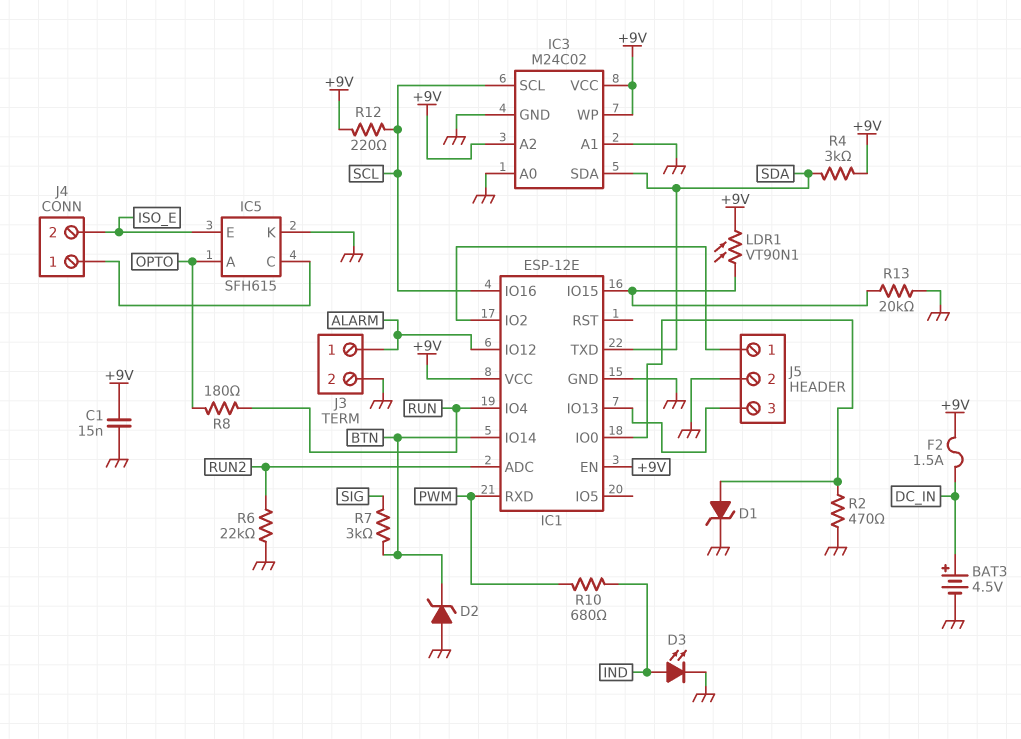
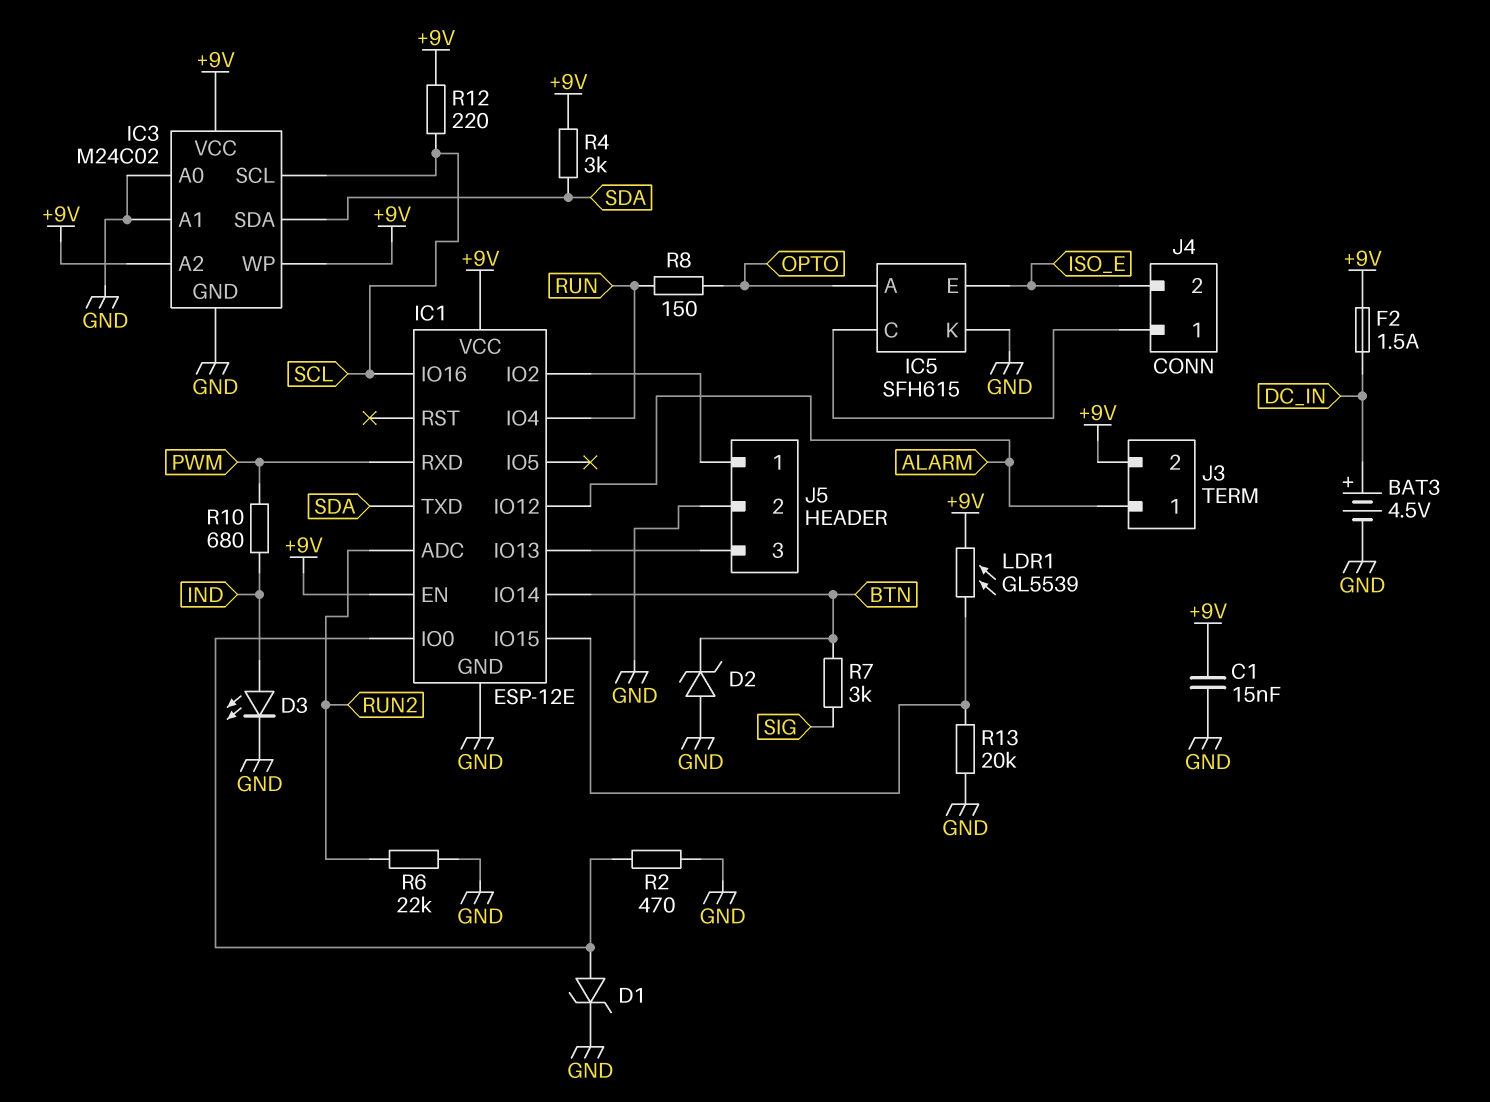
J3 pin 2: GND -> +9V
LDR1: VT90N1 (+9V, IC1/IO15) -> GL5539 (+9V, IC1/IO15)
R8: 180 (OPTO, RUN) -> 150 (OPTO, RUN)

